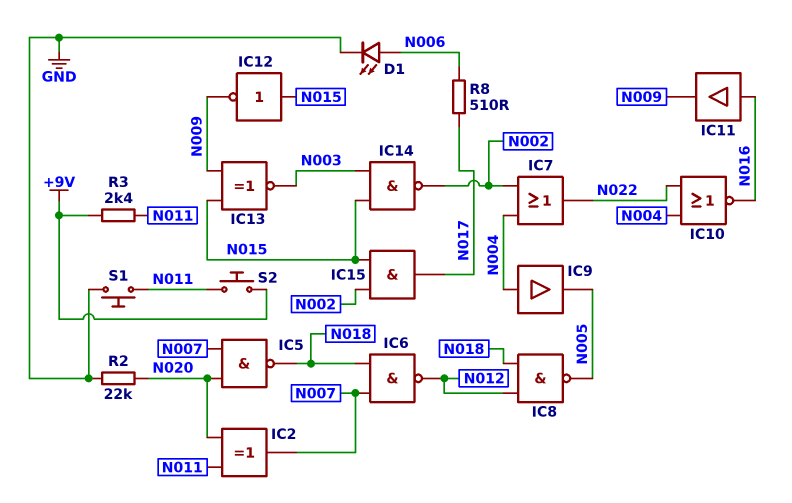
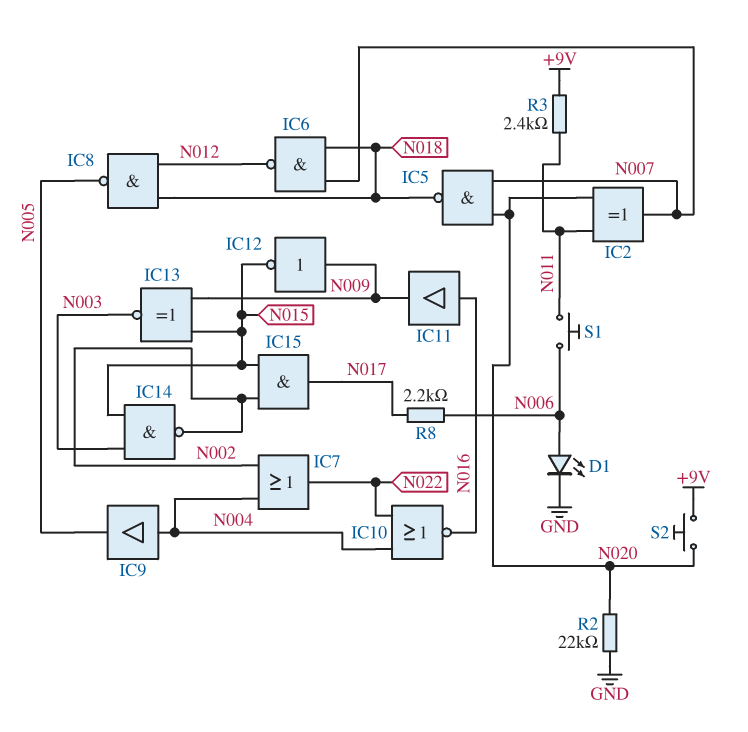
IC12: NOT (in N015, out N009) -> NOT (in N009, out N015)
R8: 510 (N006, N017) -> 2.2k (N006, N017)
S1: button (GND, N011) -> button (N006, N011)
S2: button (+9V, N011) -> button (+9V, N020)

